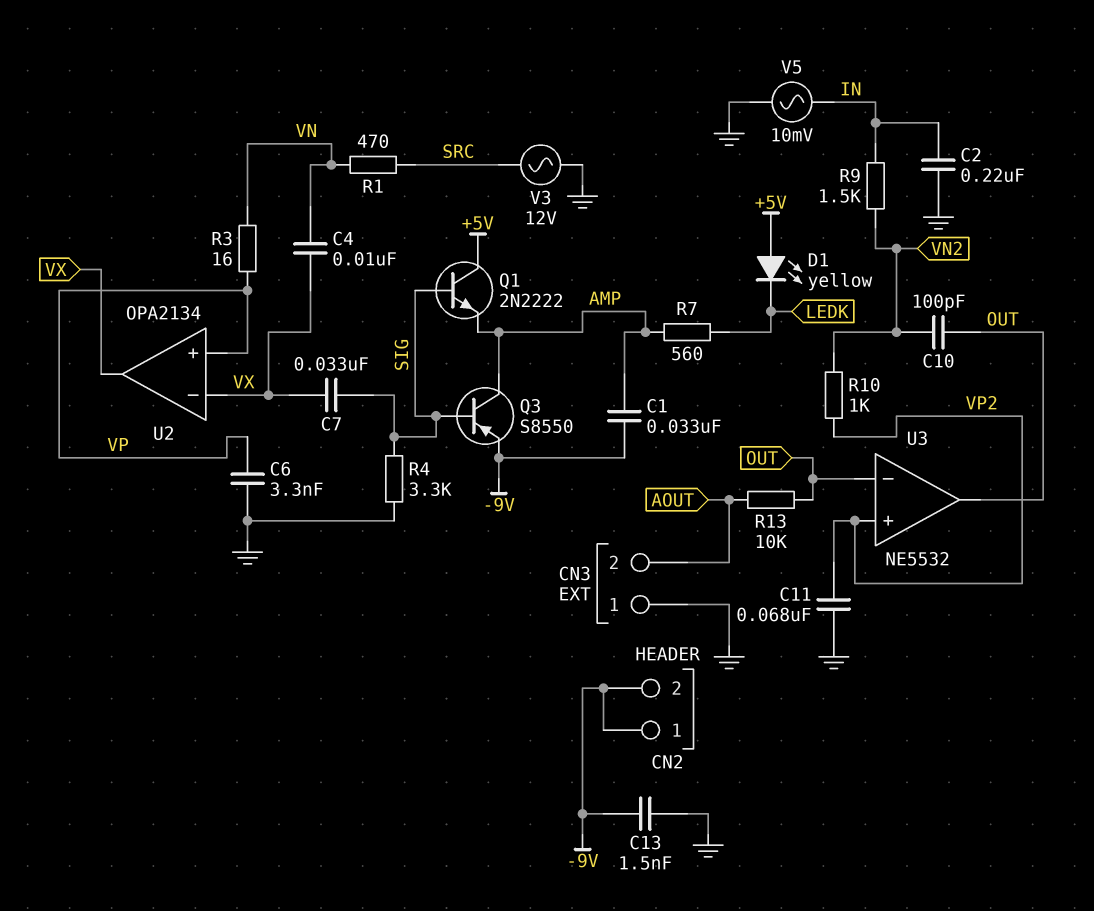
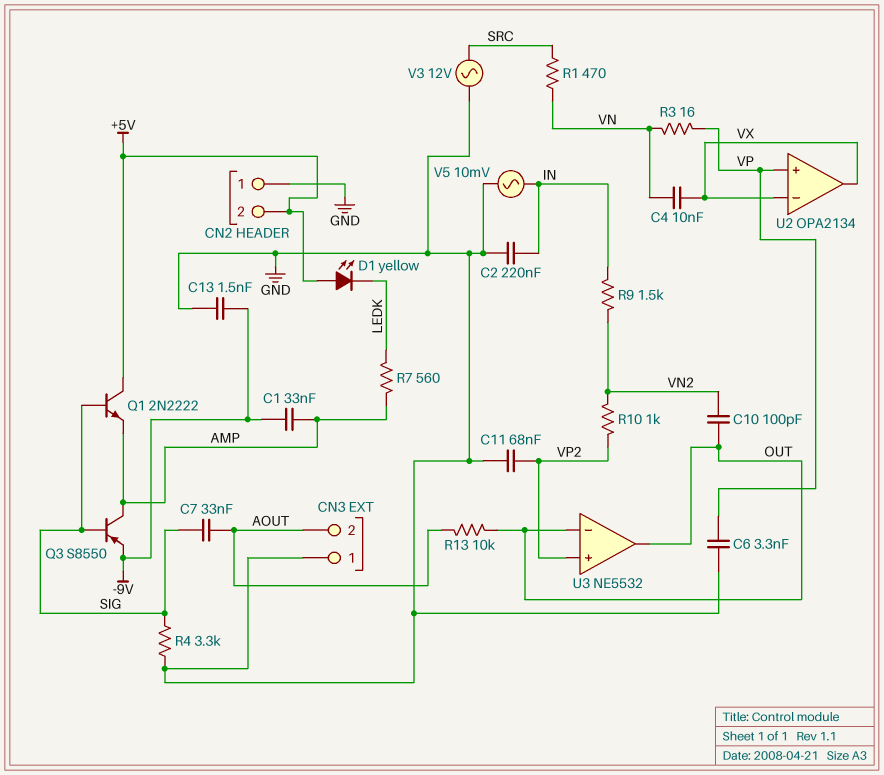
C7: 33nF (SIG, VX) -> 33nF (AOUT, SIG)
CN2 pin 1: -9V -> GND
CN2 pin 2: -9V -> +5V

